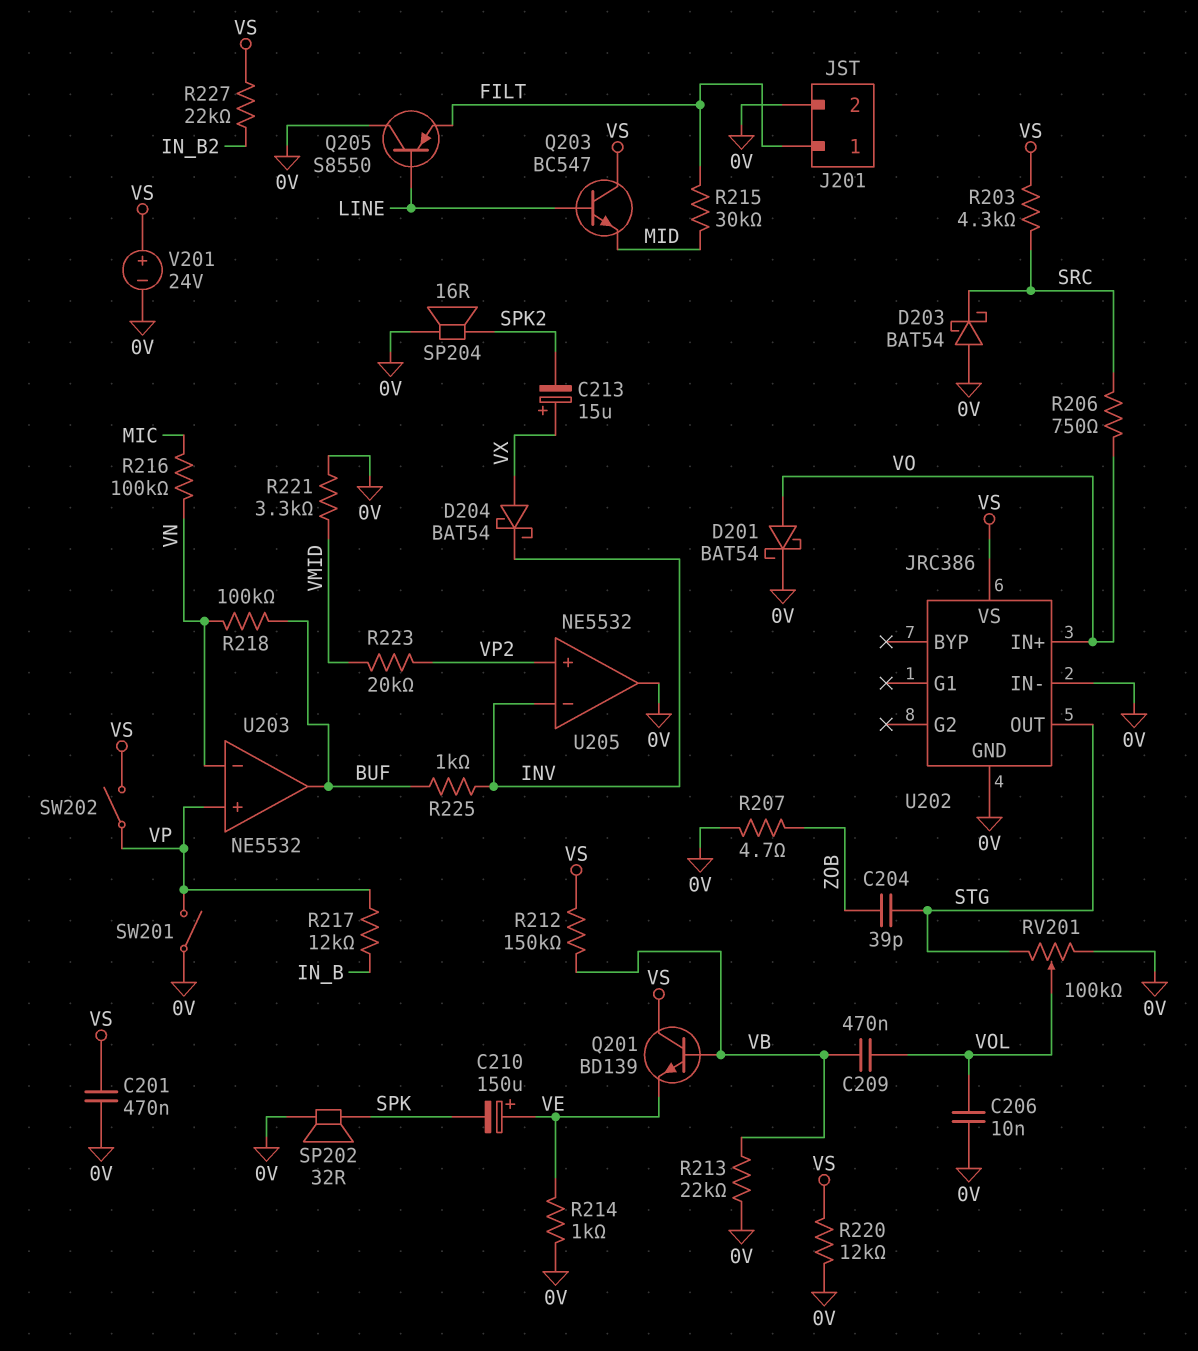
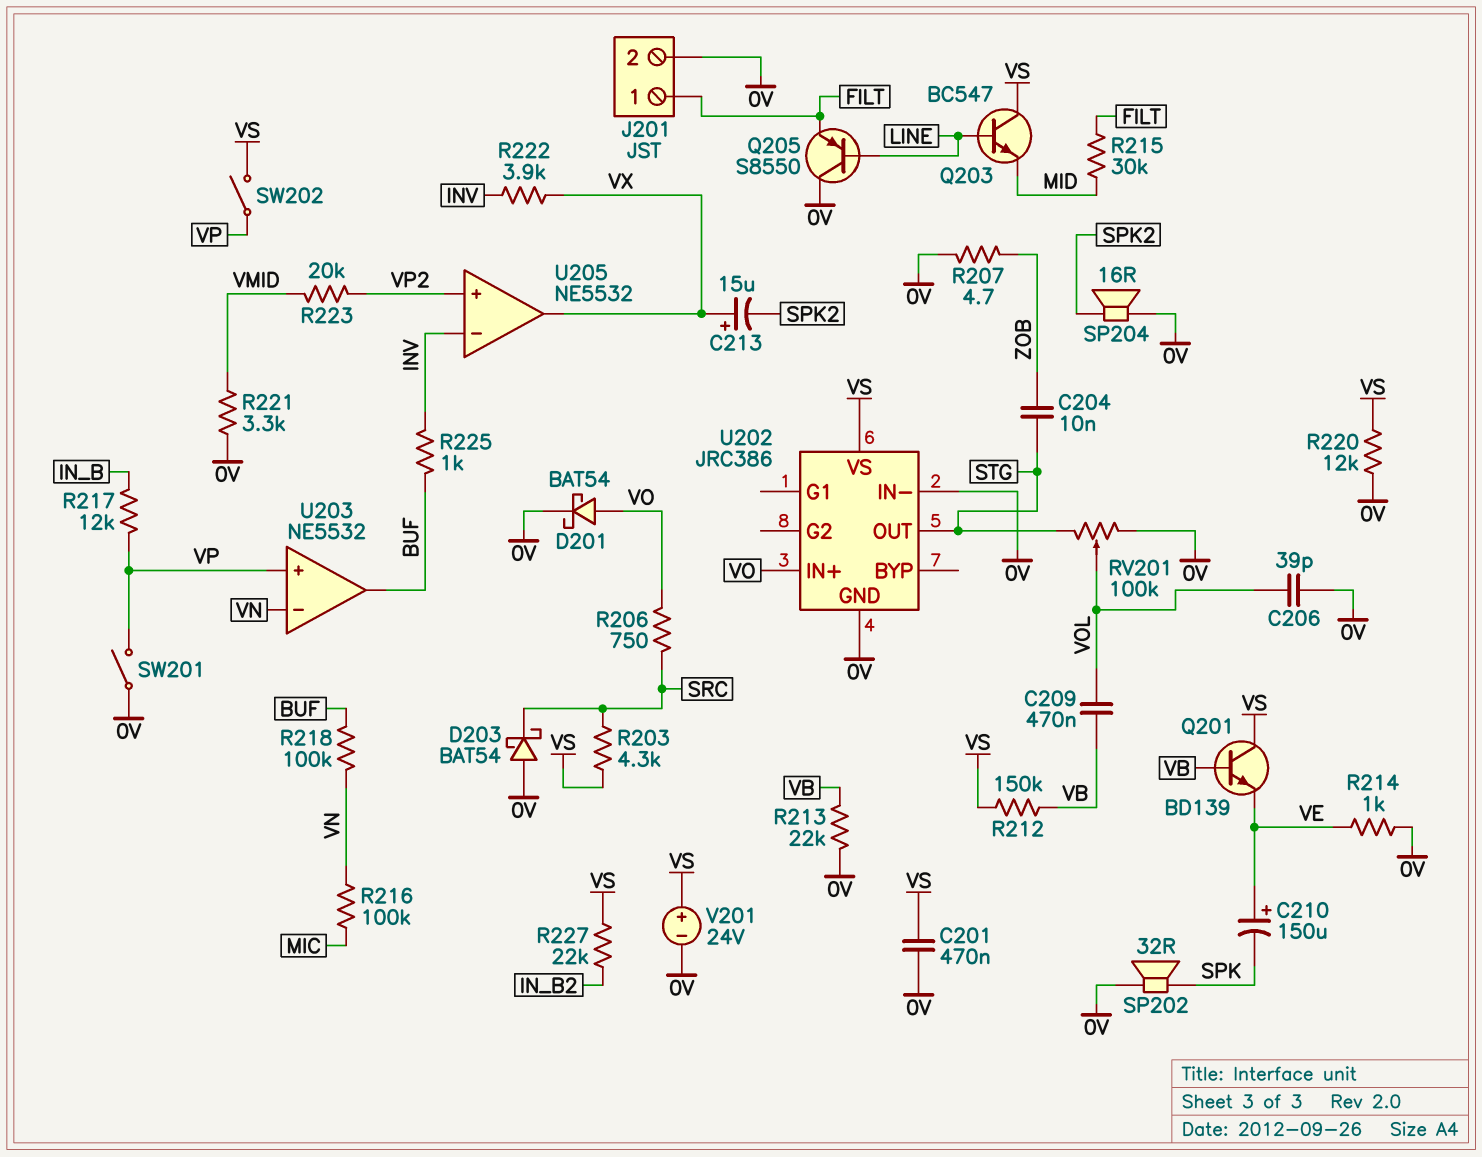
C204: 39pF (STG, ZOB) -> 10nF (STG, ZOB)
C206: 10nF (0V, VOL) -> 39pF (0V, VOL)
D204: schottky BAT54 (A VX, K INV) -> none
R222: none -> 3.9k (INV, VX)
U205 pin out: 0V -> VX

